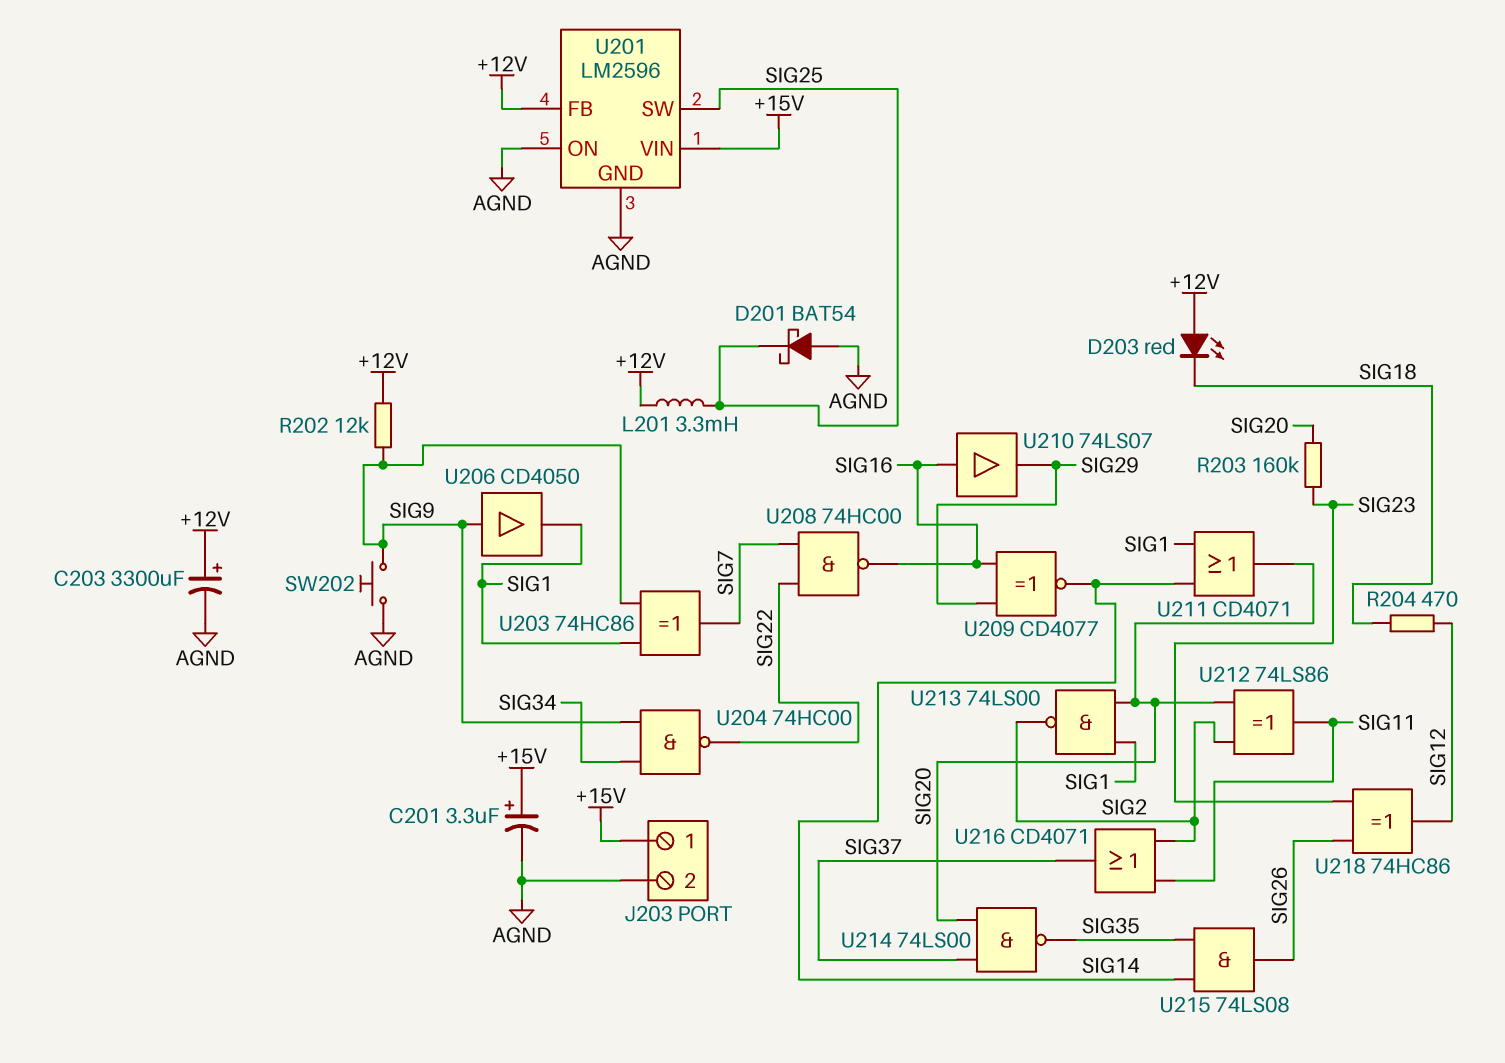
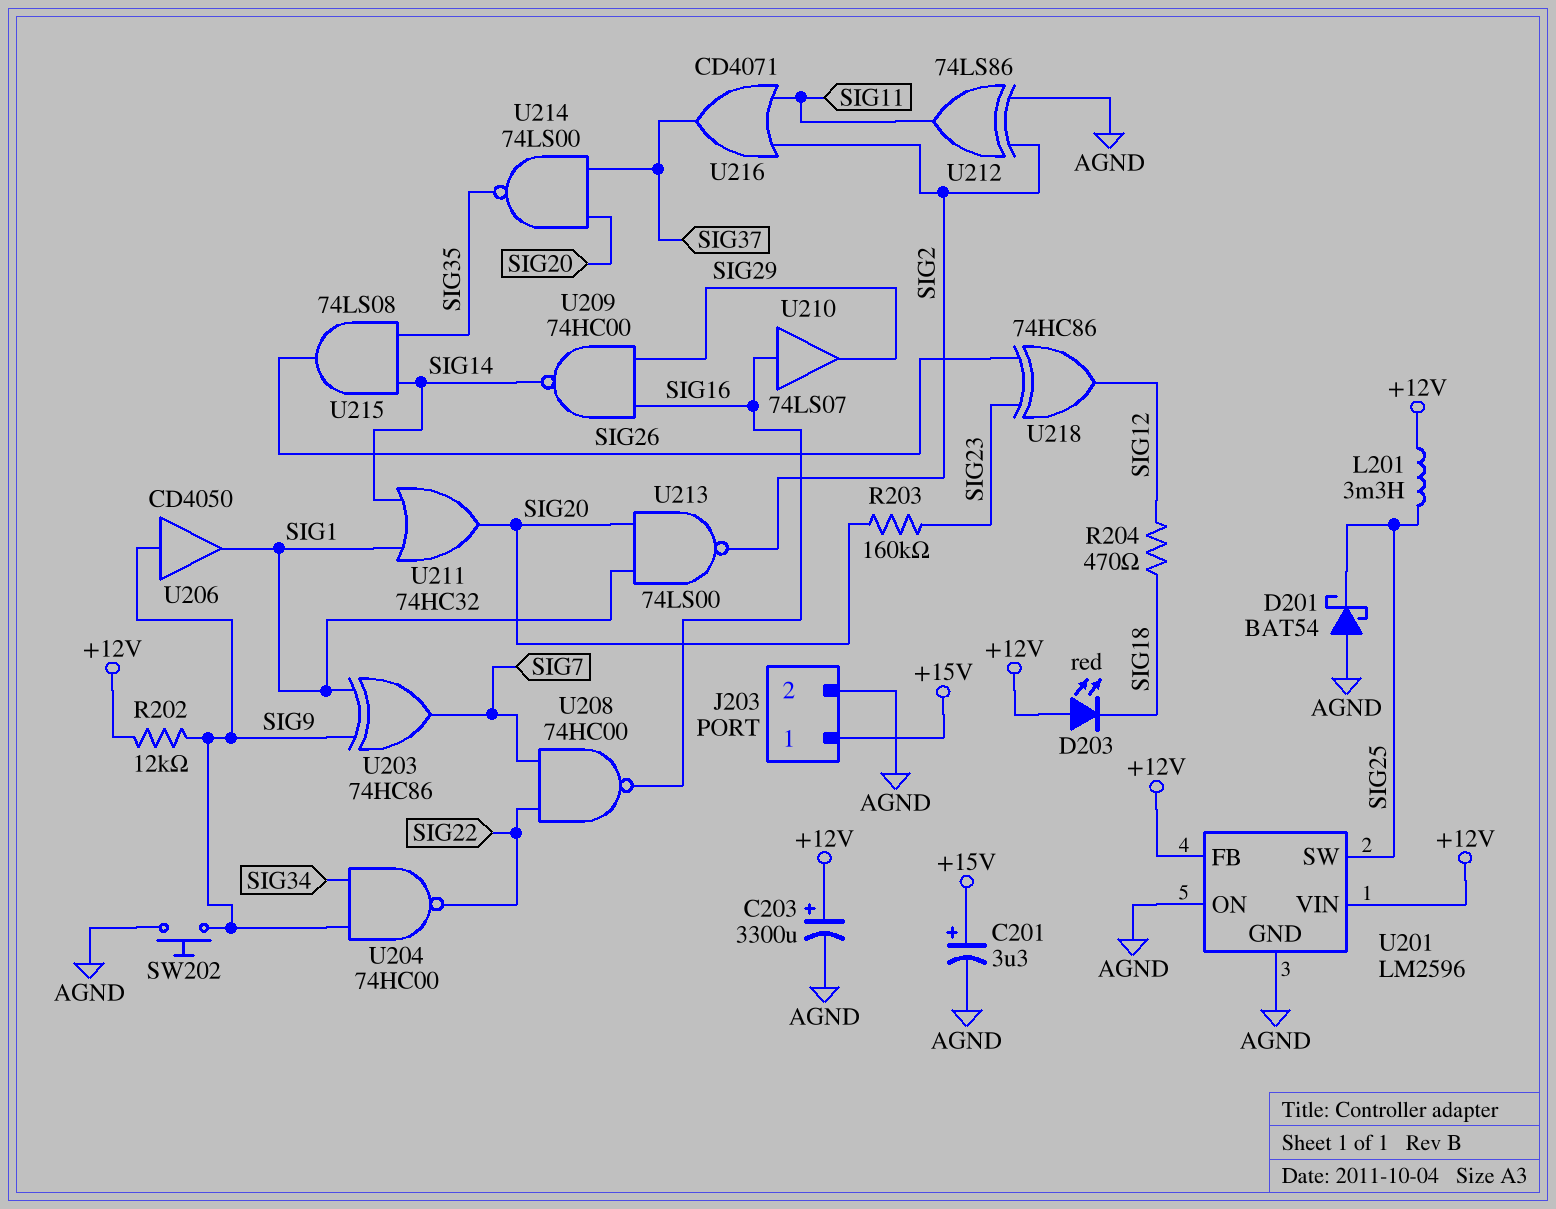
U201 pin VIN: +15V -> +12V
U209: XNOR CD4077 (in SIG16, in SIG29, out SIG14) -> NAND 74HC00 (in SIG16, in SIG29, out SIG14)
U211: OR CD4071 (in SIG1, in SIG14, out SIG20) -> OR 74HC32 (in SIG1, in SIG14, out SIG20)
U212: XOR 74LS86 (in SIG2, in SIG20, out SIG11) -> XOR 74LS86 (in AGND, in SIG2, out SIG11)

